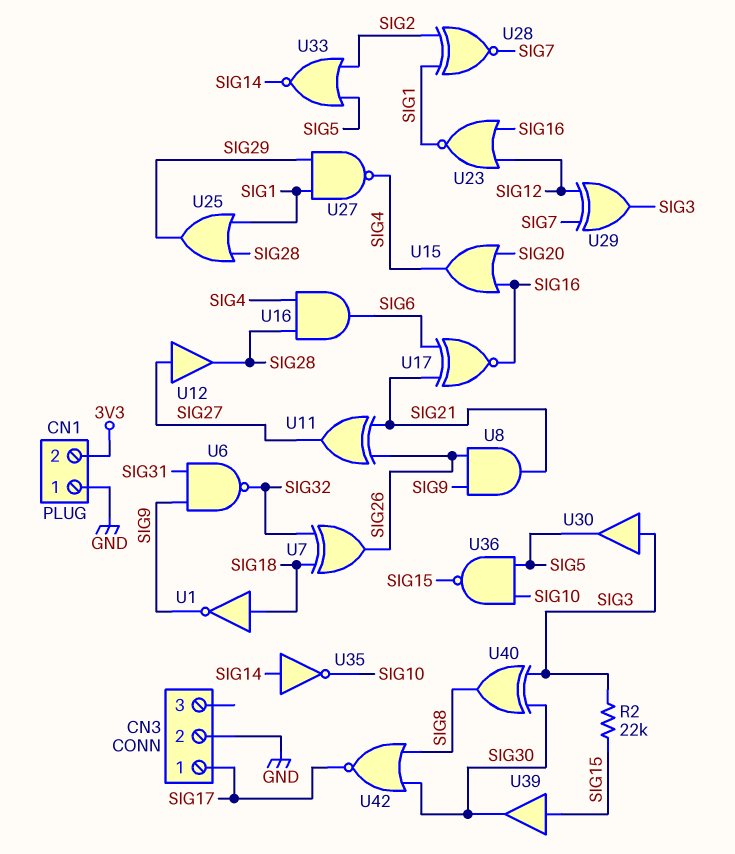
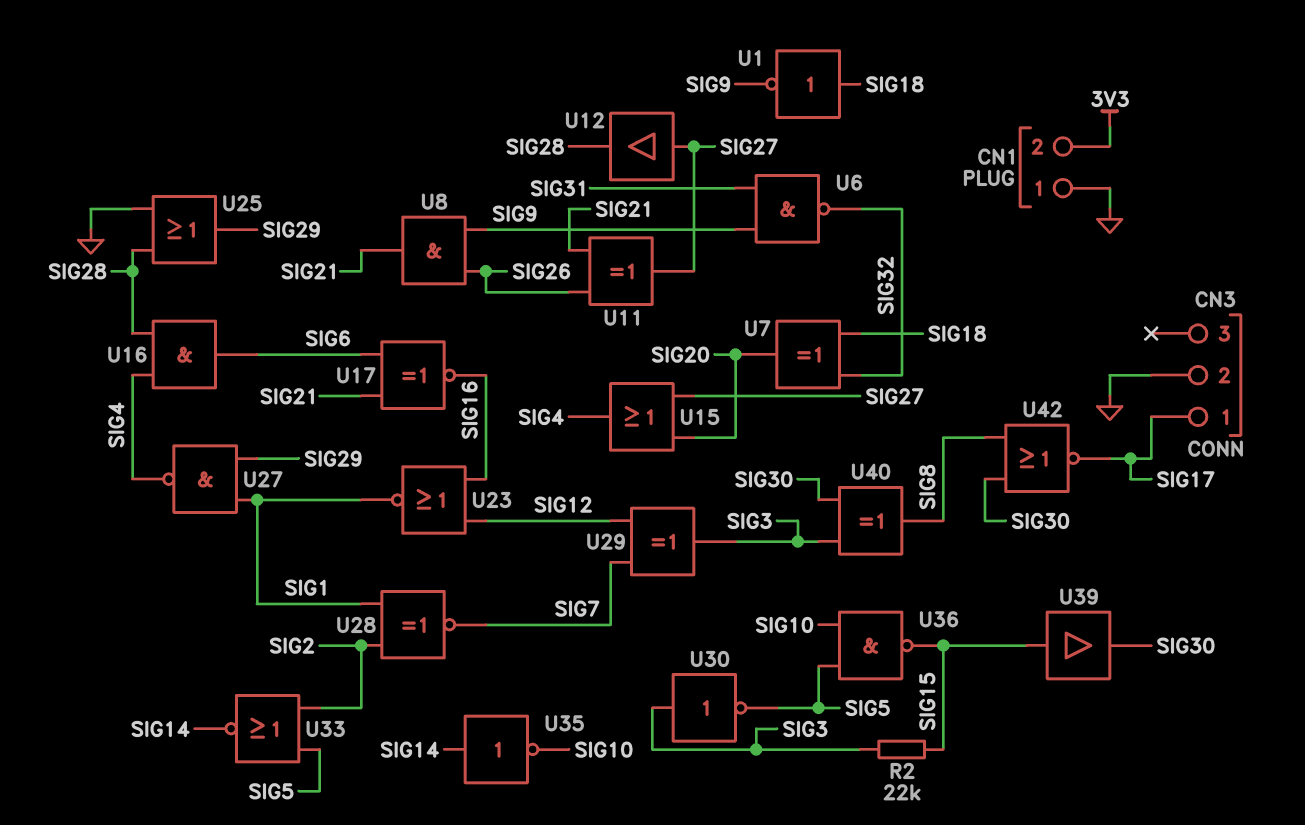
U7: XOR (in SIG18, in SIG32, out SIG26) -> XOR (in SIG18, in SIG32, out SIG20)
U15: OR (in SIG16, in SIG20, out SIG4) -> OR (in SIG20, in SIG27, out SIG4)
U25: OR (in SIG1, in SIG28, out SIG29) -> OR (in GND, in SIG28, out SIG29)
U30: buffer (in SIG3, out SIG5) -> NOT (in SIG3, out SIG5)

